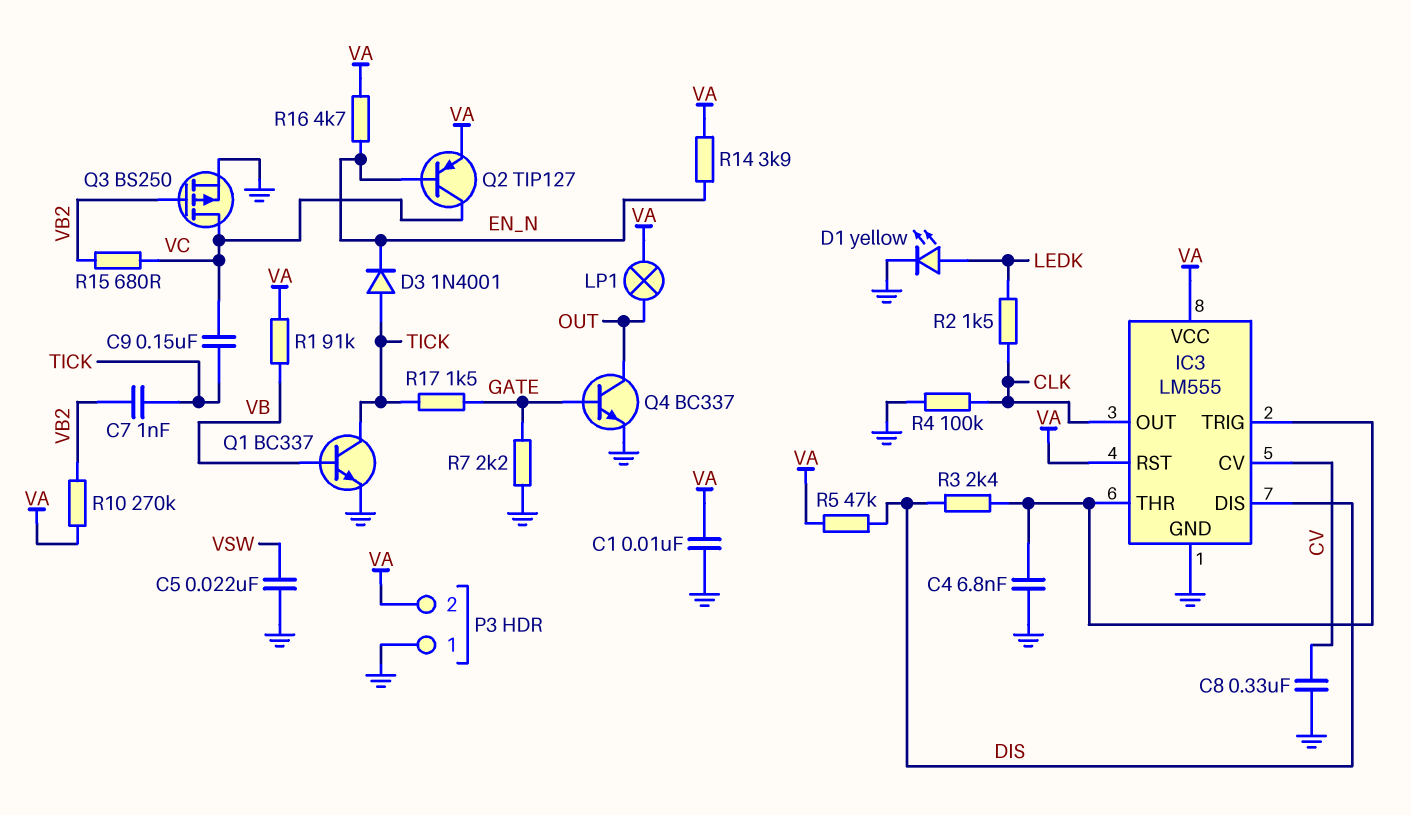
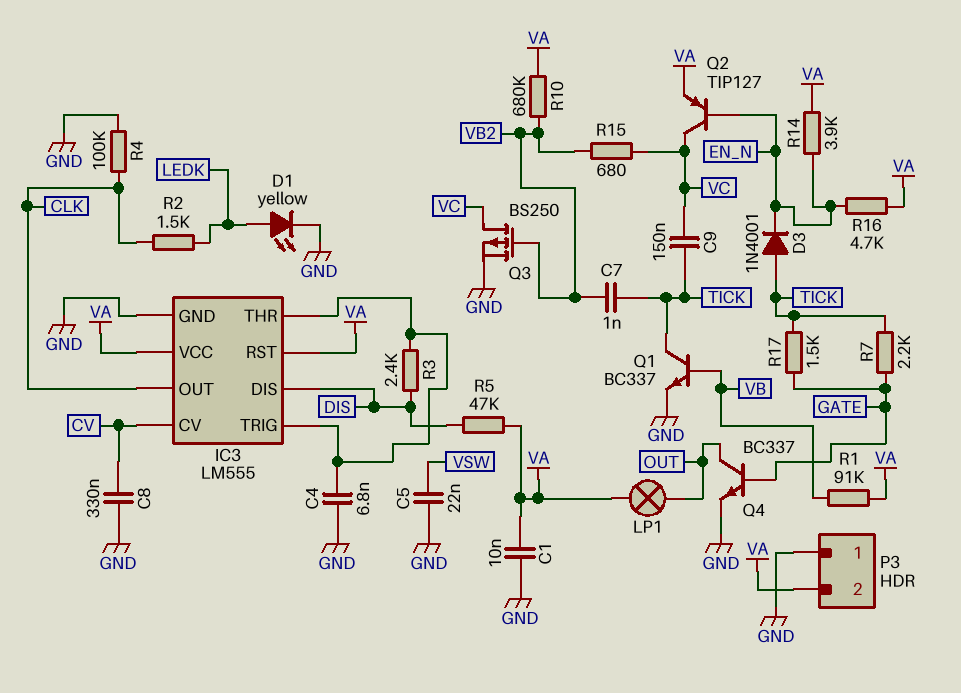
R7: 2.2k (GATE, GND) -> 2.2k (GATE, TICK)
R10: 270k (VA, VB2) -> 680k (VA, VB2)

